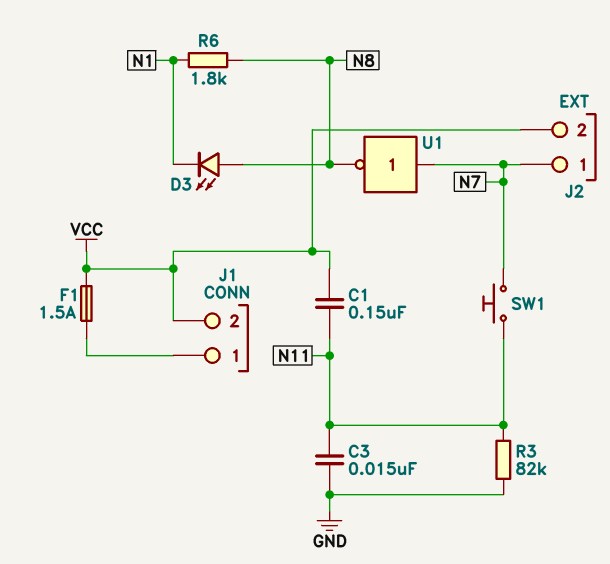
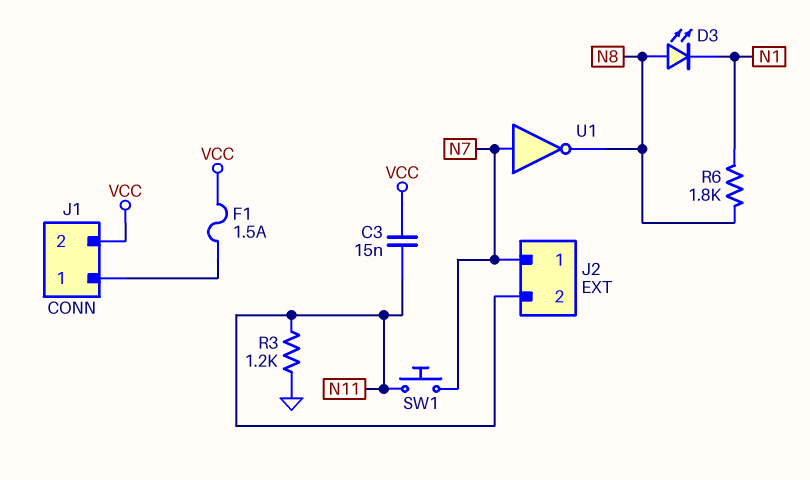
C1: 150nF (N11, VCC) -> none
C3: 15nF (GND, N11) -> 15nF (N11, VCC)
J2 pin 2: VCC -> N11
R3: 82k (GND, N11) -> 1.2k (GND, N11)

